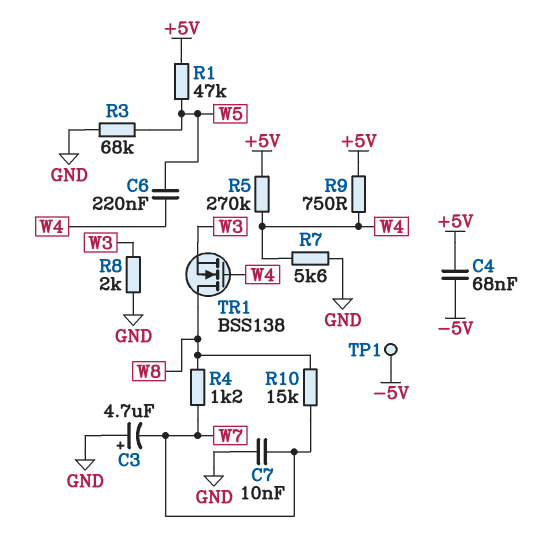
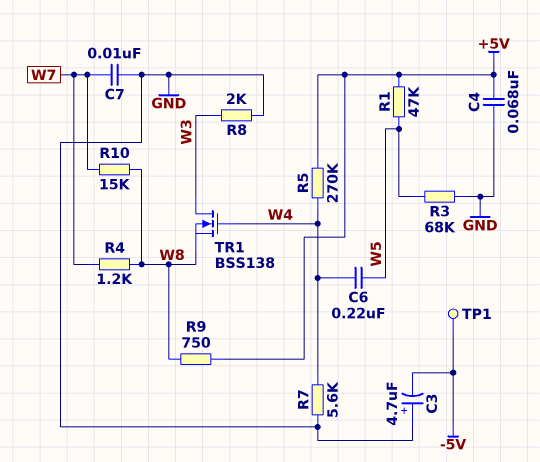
C3: 4.7uF (plus GND, minus W7) -> 4.7uF (plus GND, minus -5V)
C4: 68nF (+5V, -5V) -> 68nF (+5V, GND)
R9: 750 (+5V, W4) -> 750 (+5V, W8)
TR1: NMOS BSS138 (G W4, D W8, S W3) -> NMOS BSS138 (G W4, D W3, S W8)

